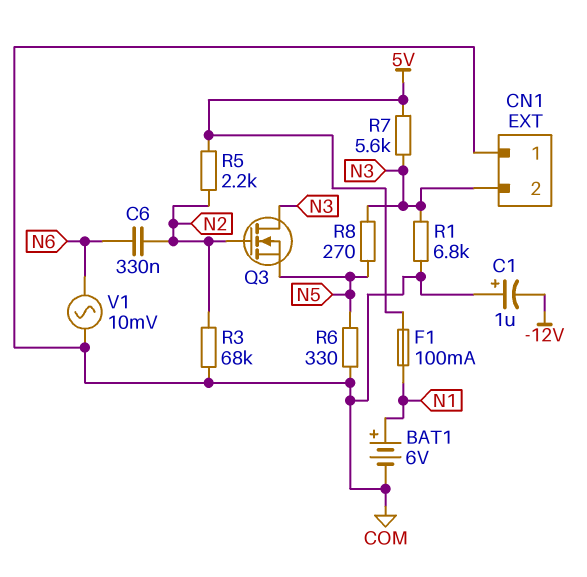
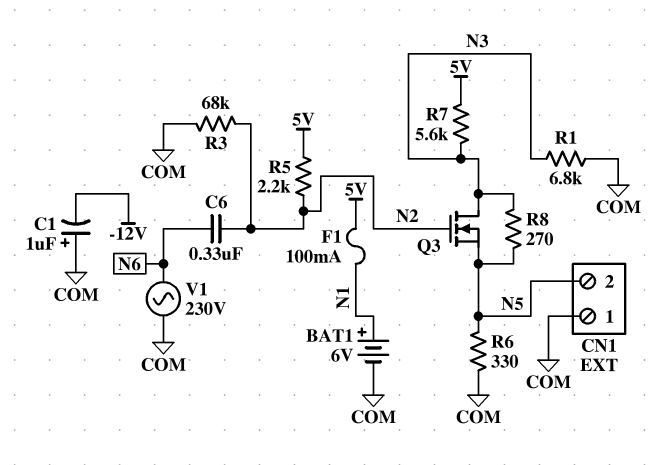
CN1 pin 2: N3 -> N5
V1: AC 10mV (COM, N6) -> AC 230V (COM, N6)

